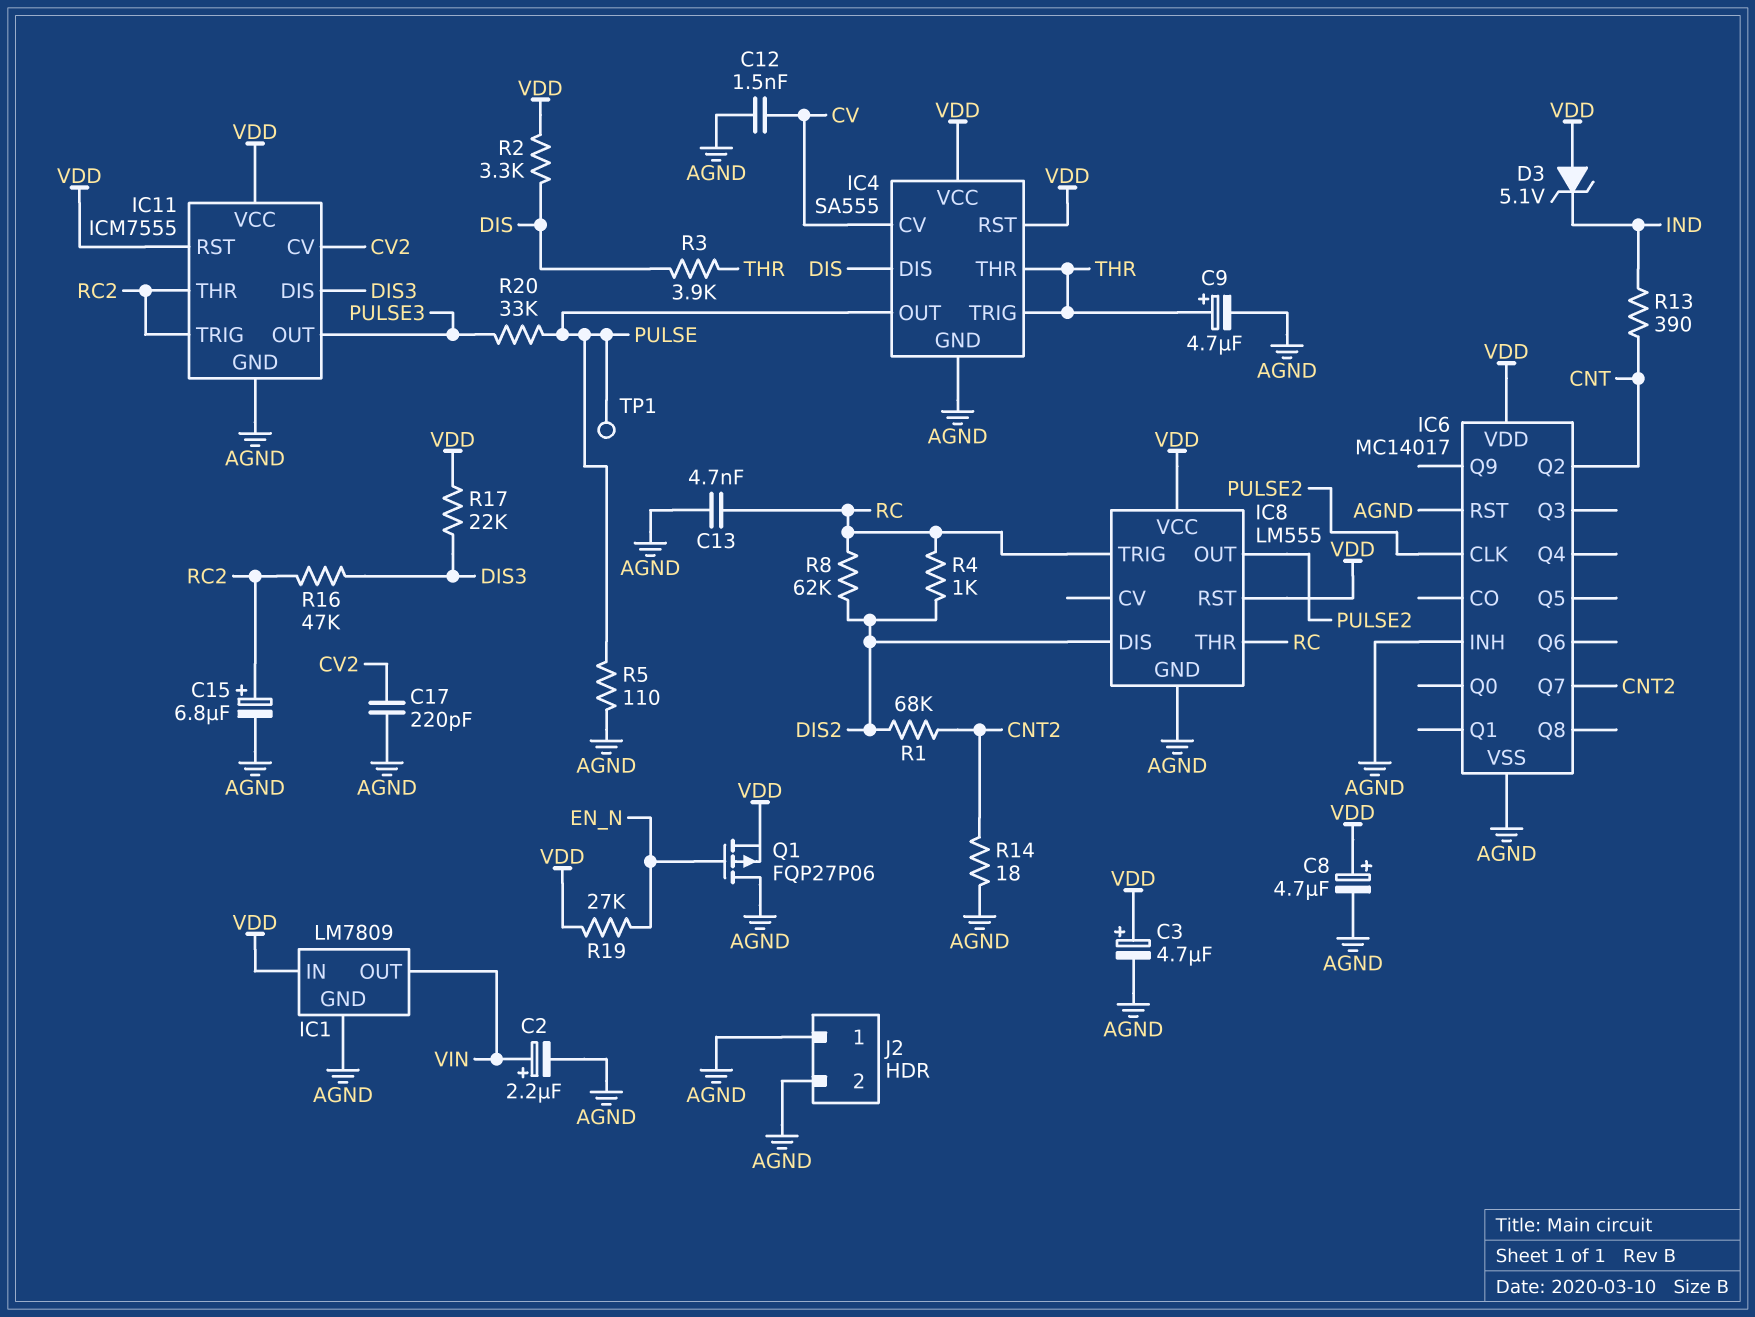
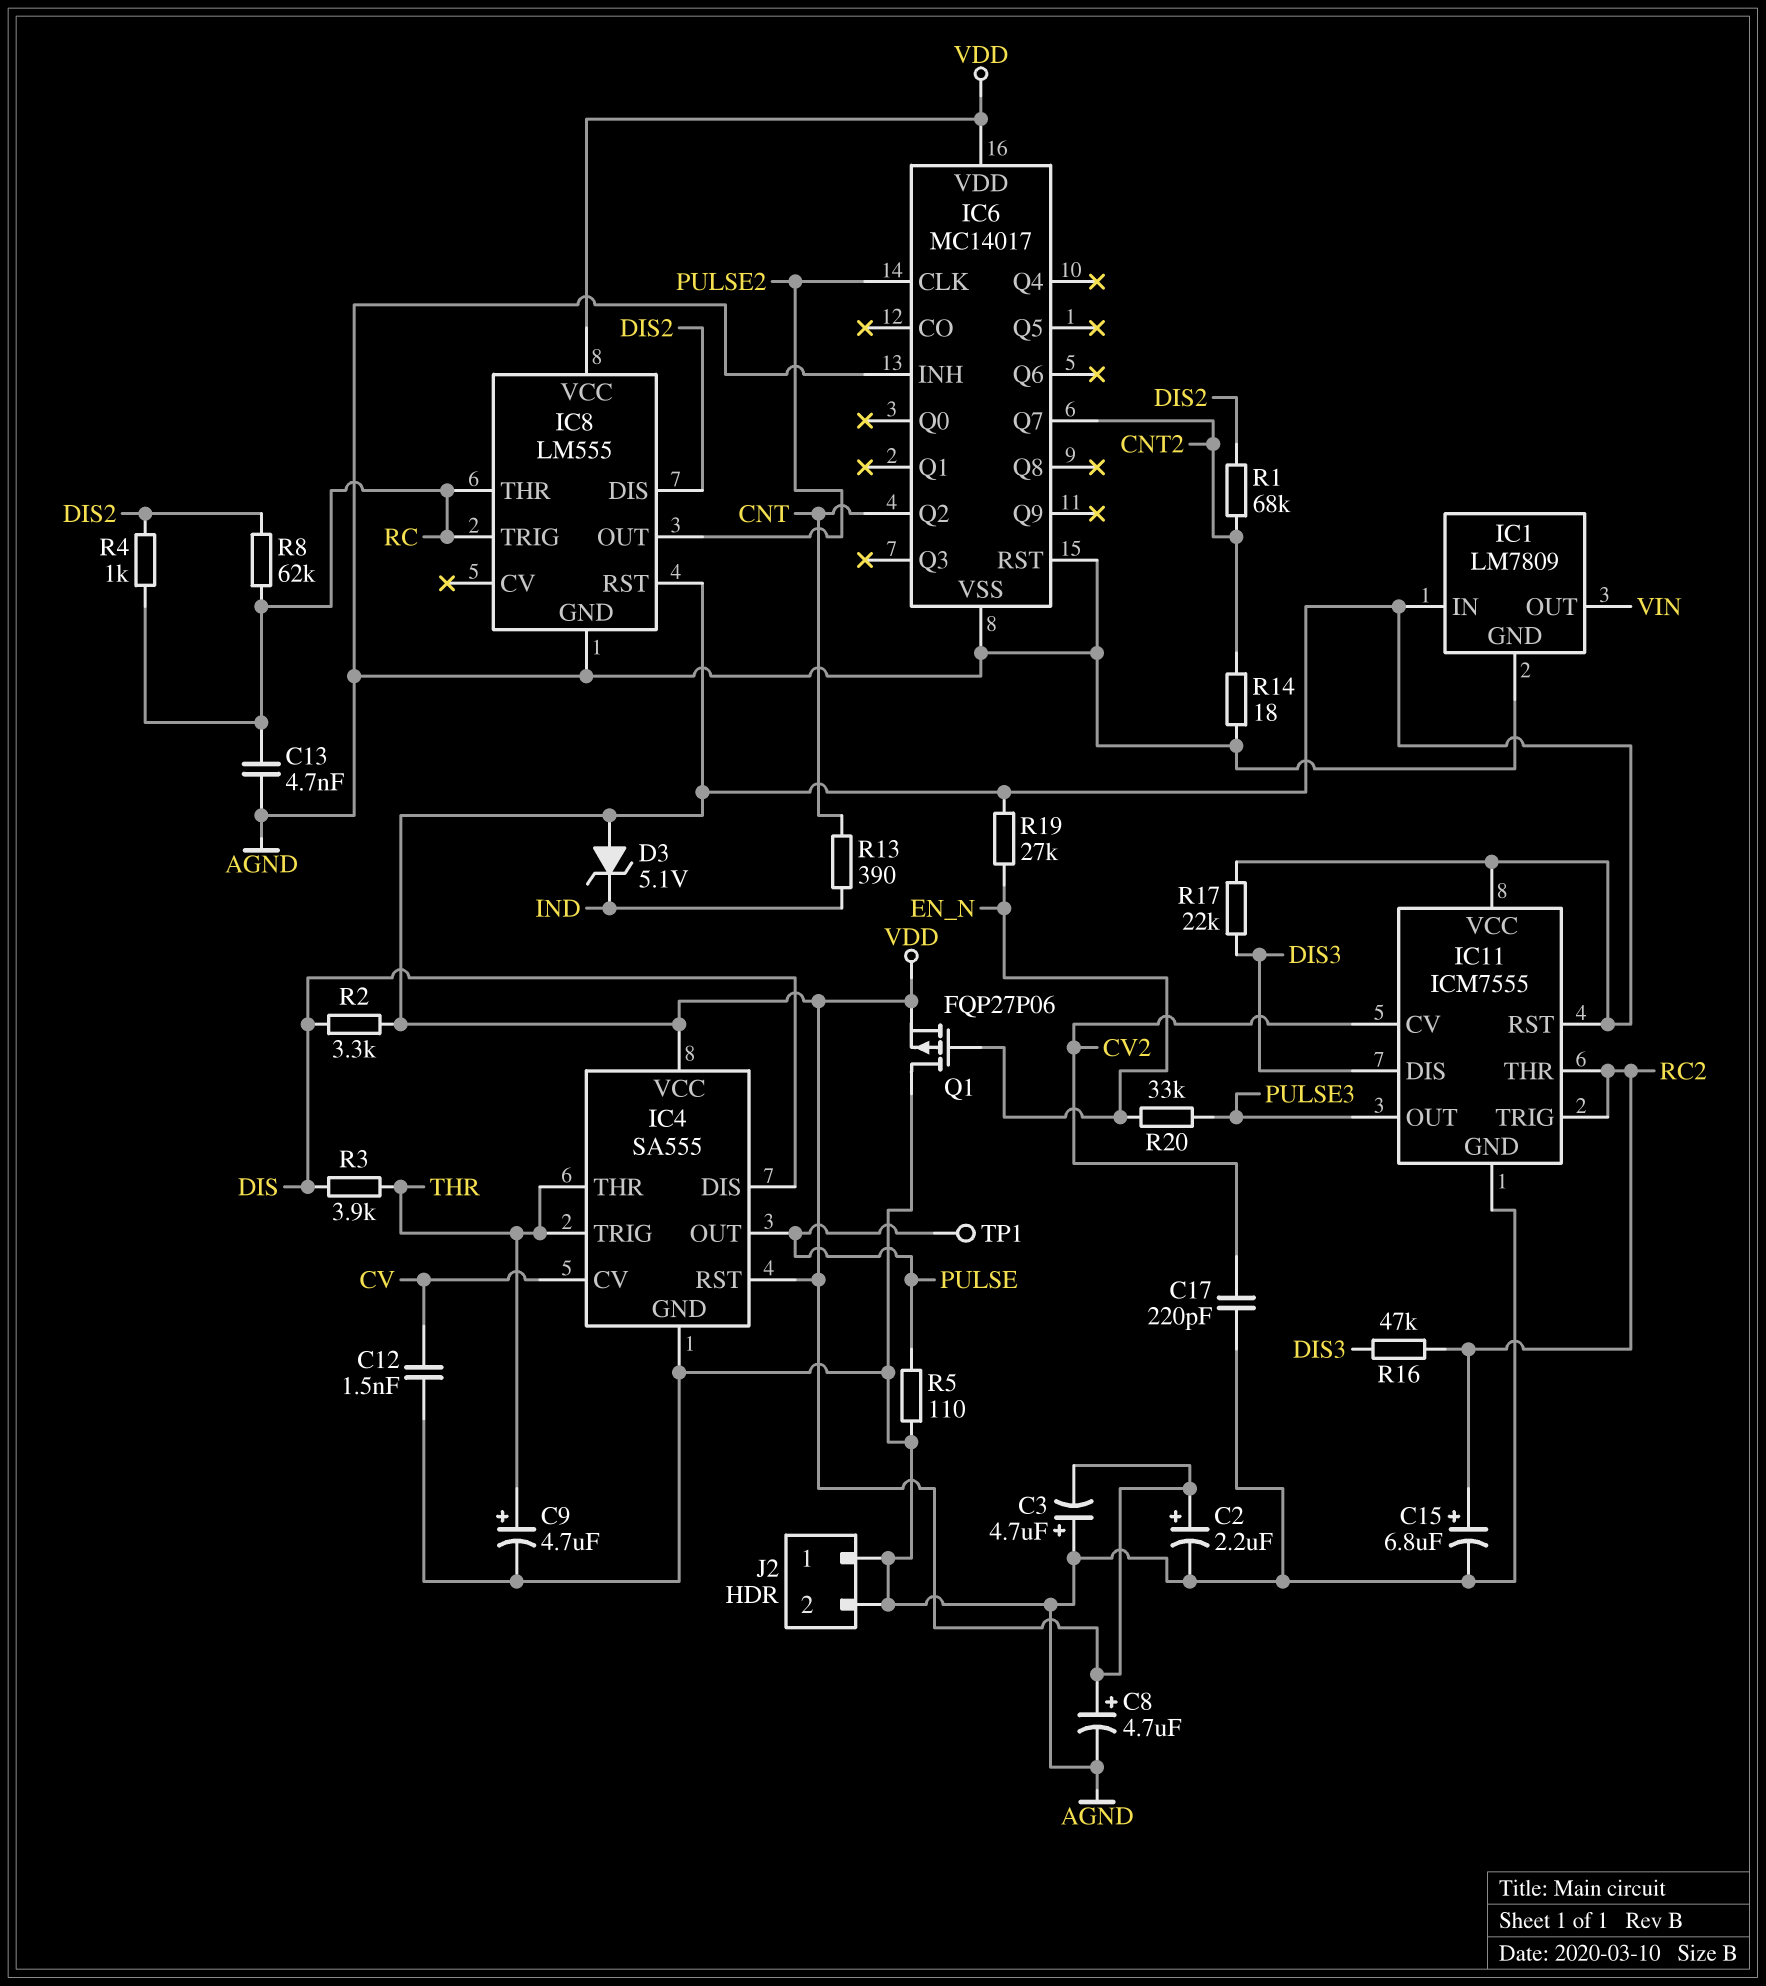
C2: 2.2uF (plus VIN, minus AGND) -> 2.2uF (plus VDD, minus AGND)
C3: 4.7uF (plus VDD, minus AGND) -> 4.7uF (plus AGND, minus VDD)
R20: 33k (PULSE, PULSE3) -> 33k (EN_N, PULSE3)

